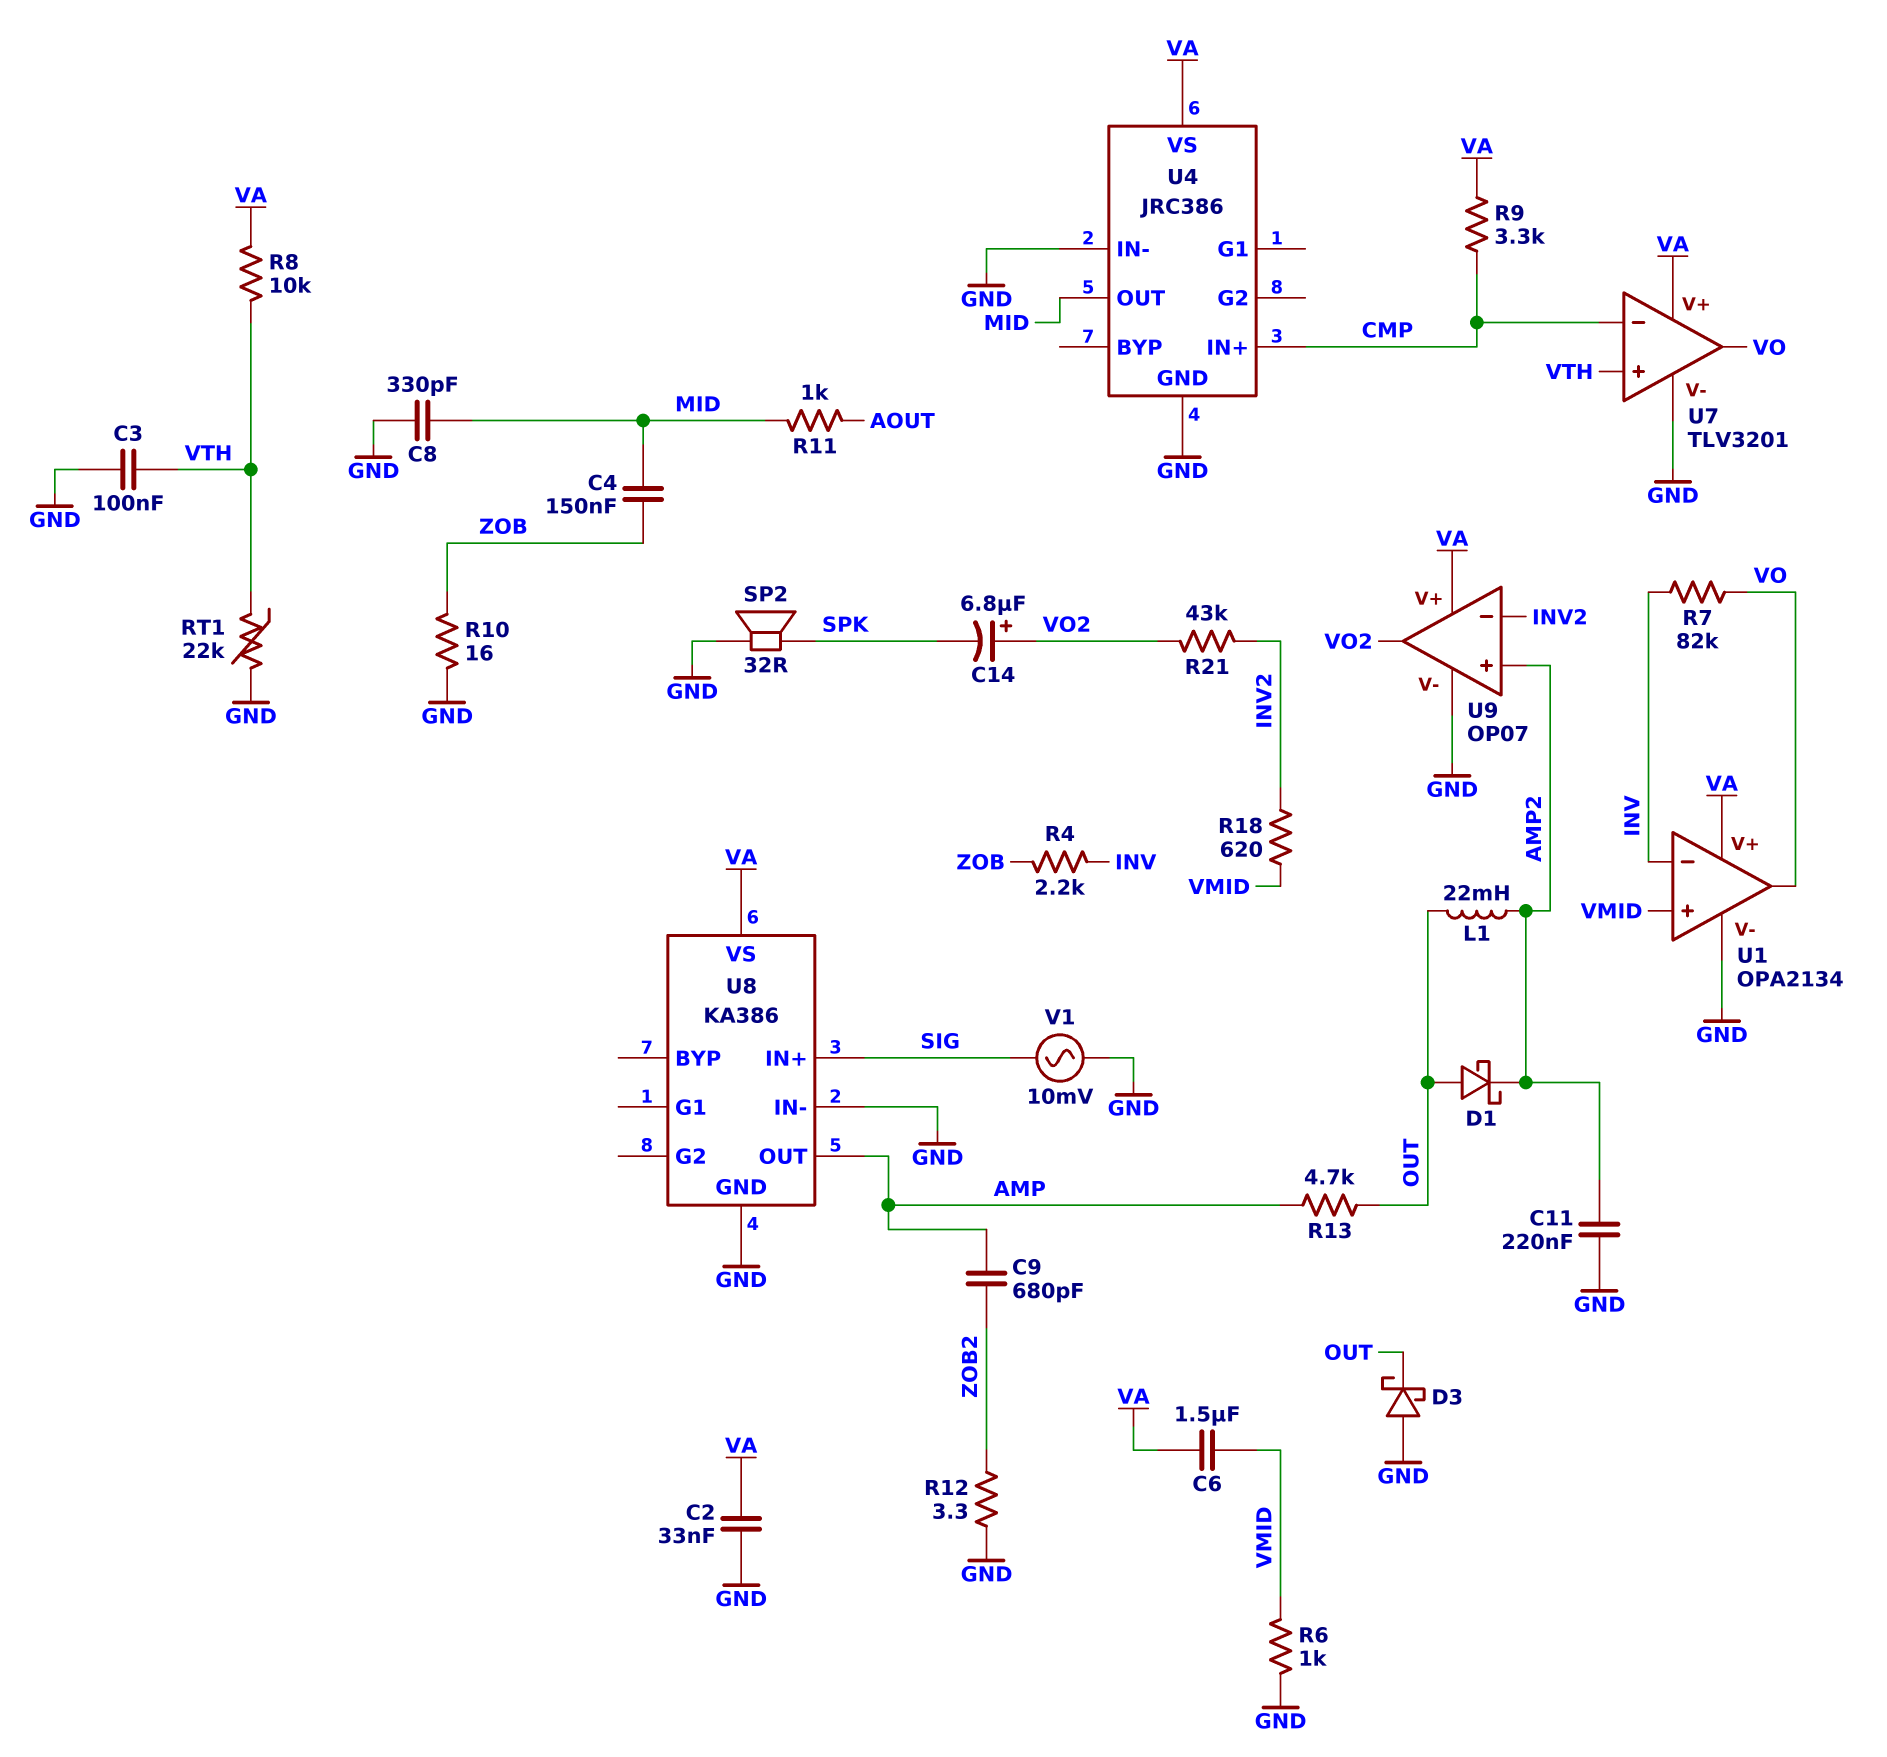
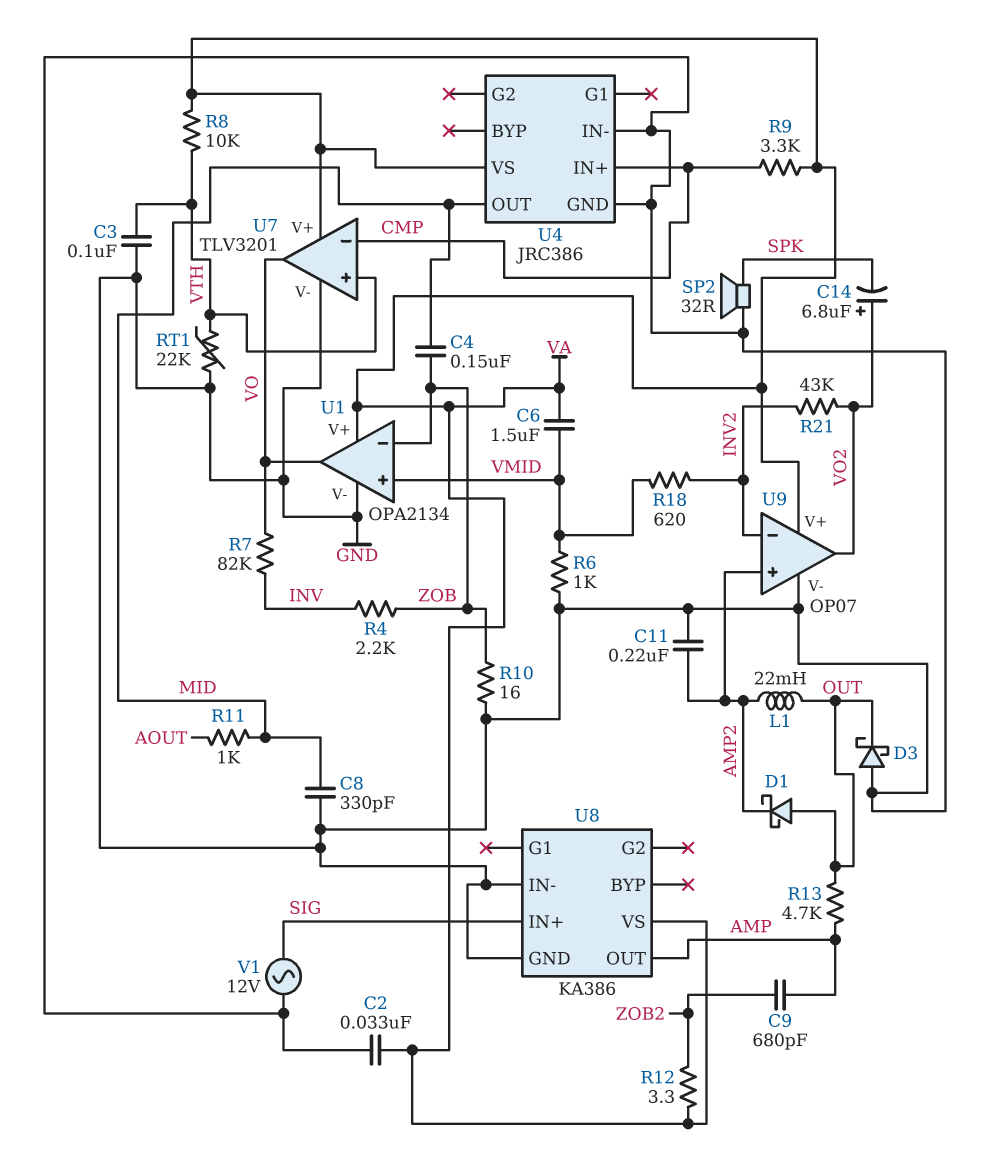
R12: 3.3 (GND, ZOB2) -> 3.3 (VA, ZOB2)
U1 pin in-: INV -> ZOB
V1: AC 10mV (GND, SIG) -> AC 12V (GND, SIG)

